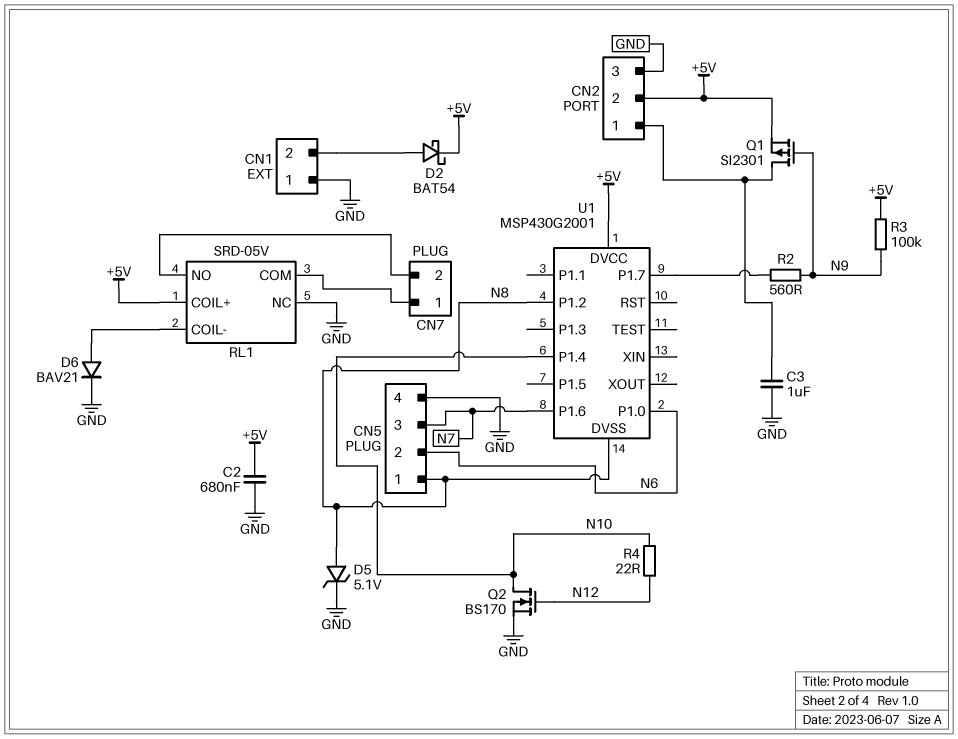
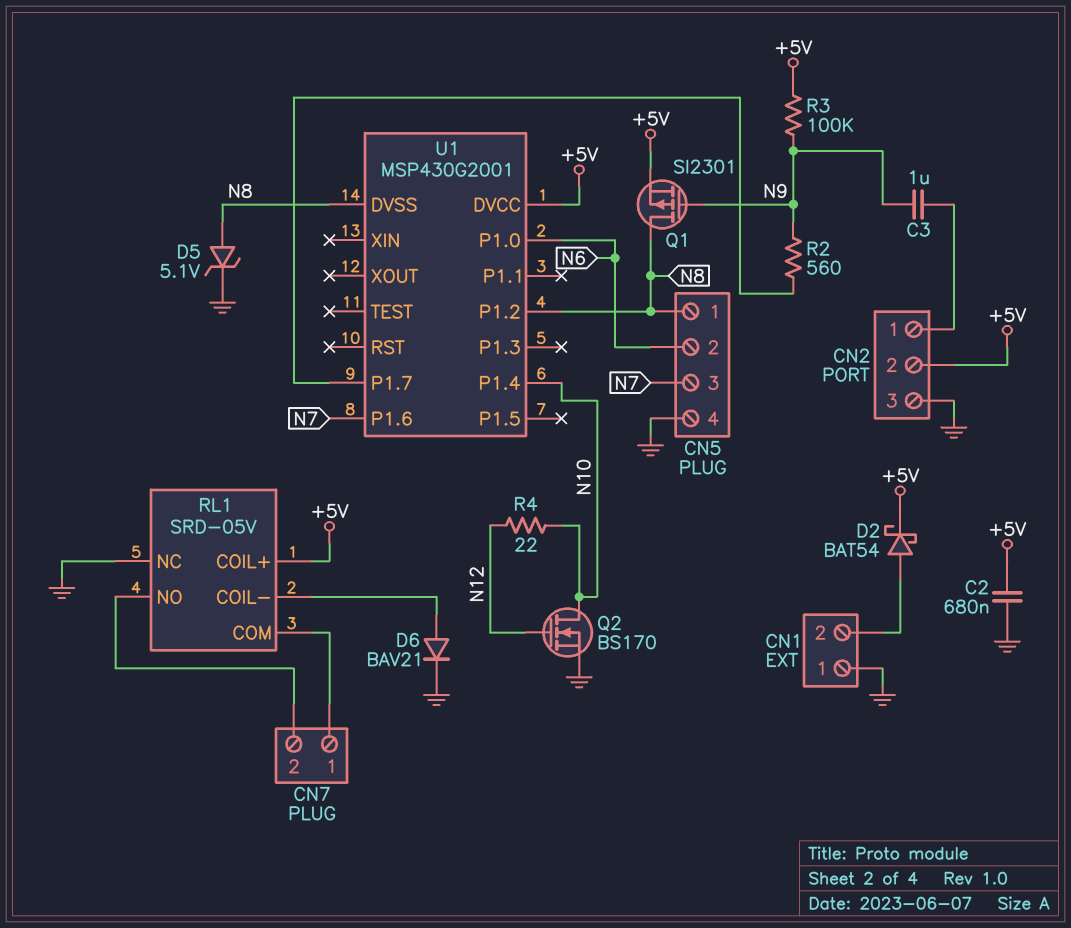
C3: 1uF (CN2/1, GND) -> 1uF (CN2/1, N9)
Q1: PMOS SI2301 (G N9, D CN2/1, S +5V) -> PMOS SI2301 (G N9, D N8, S +5V)

